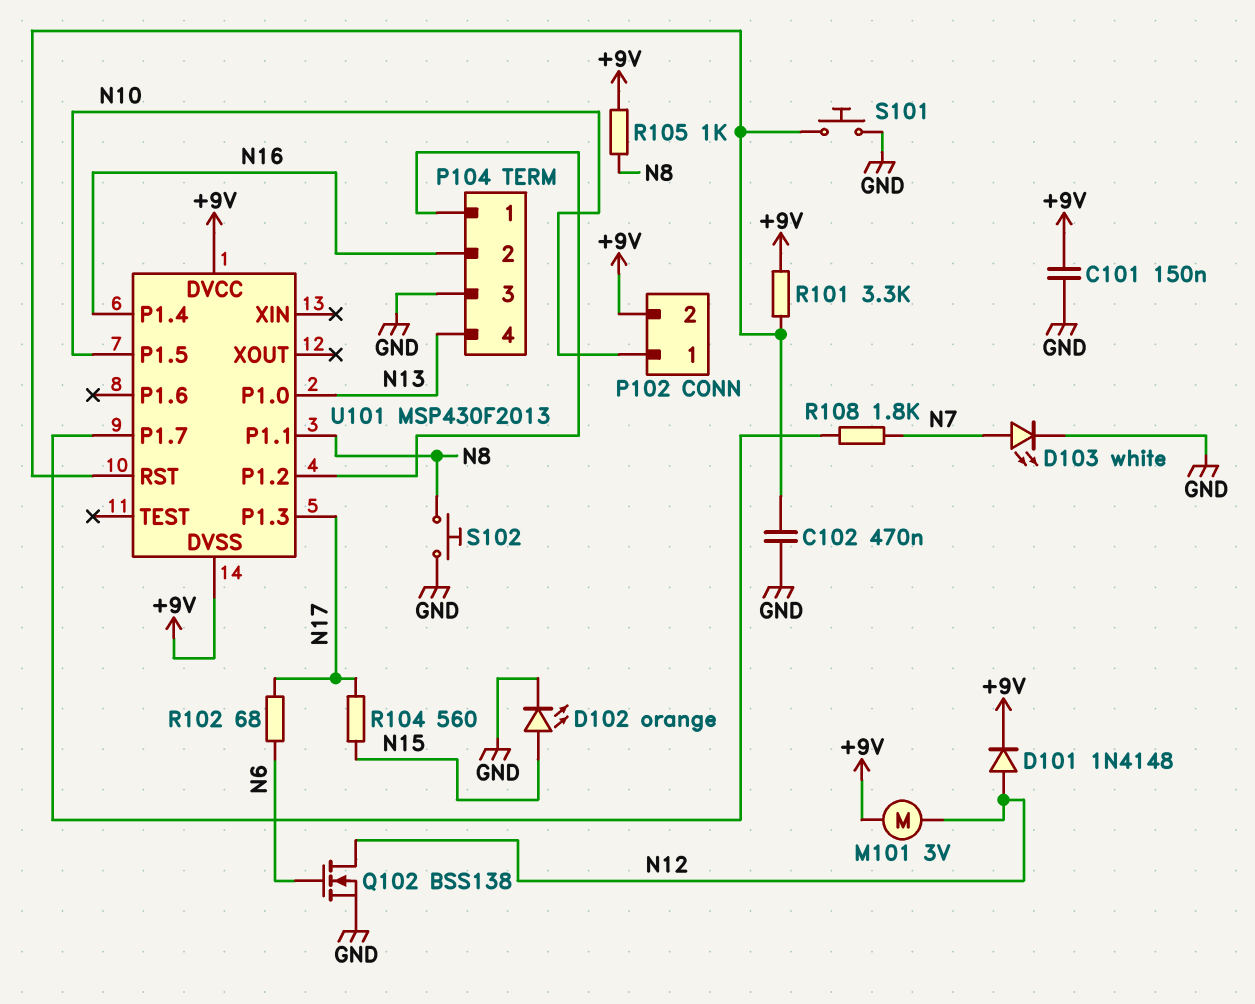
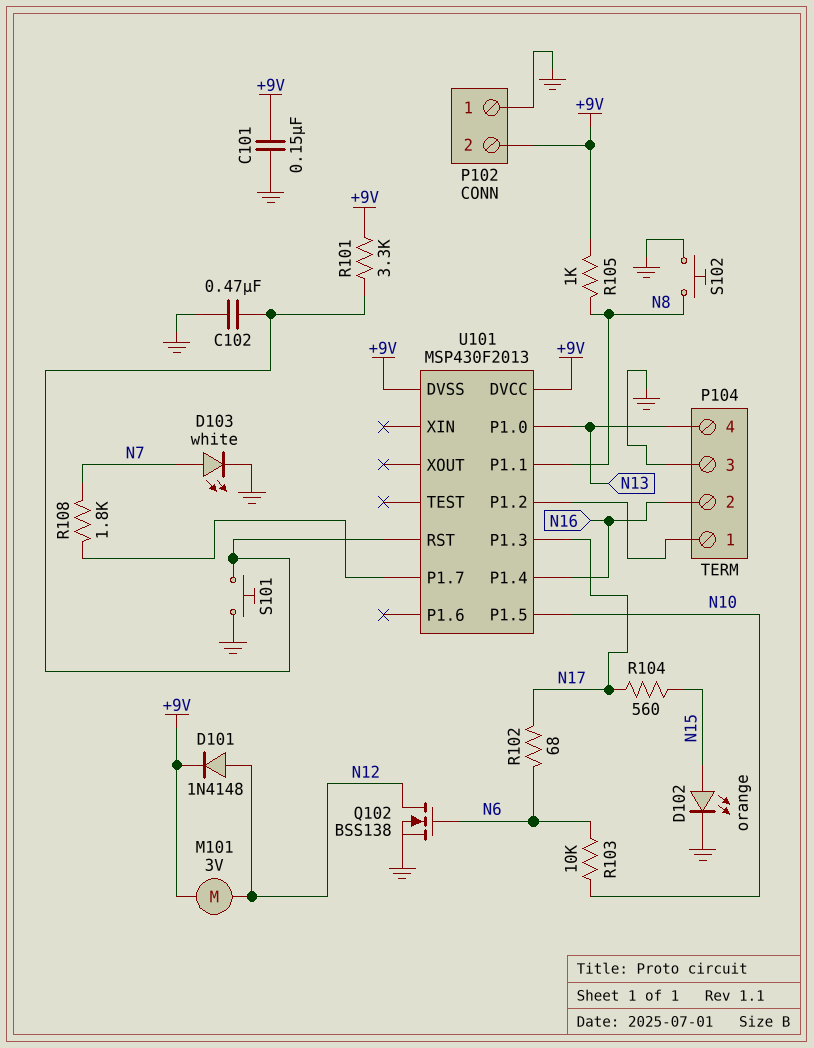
P102 pin 1: N10 -> GND
R103: none -> 10k (N6, N10)

